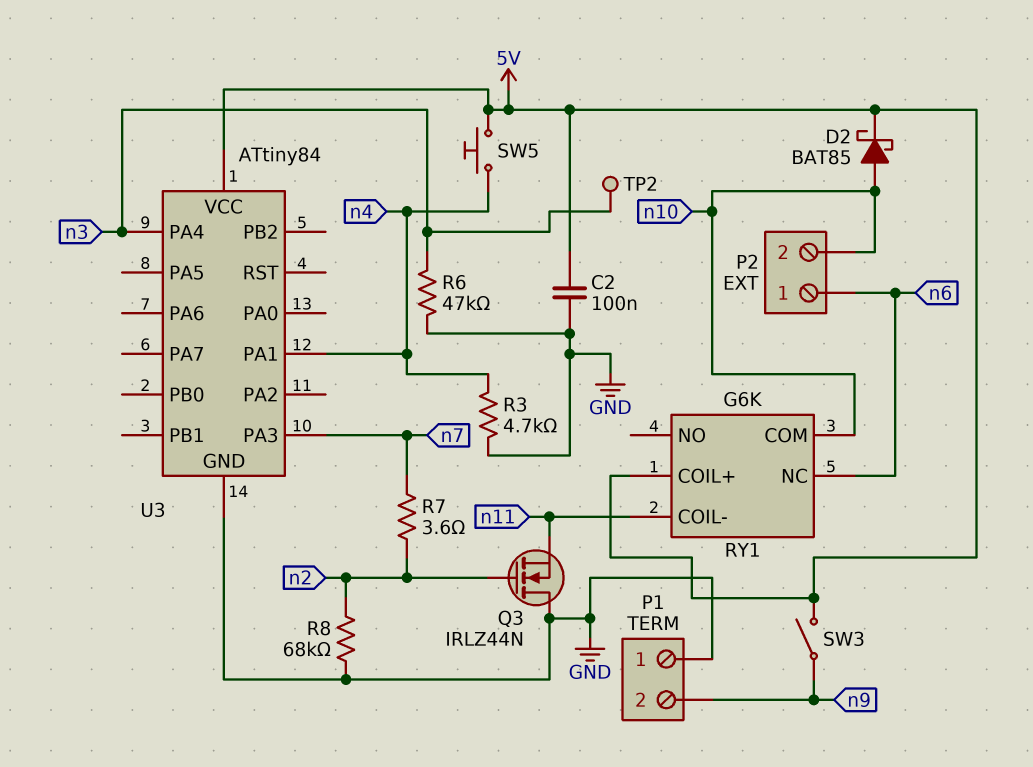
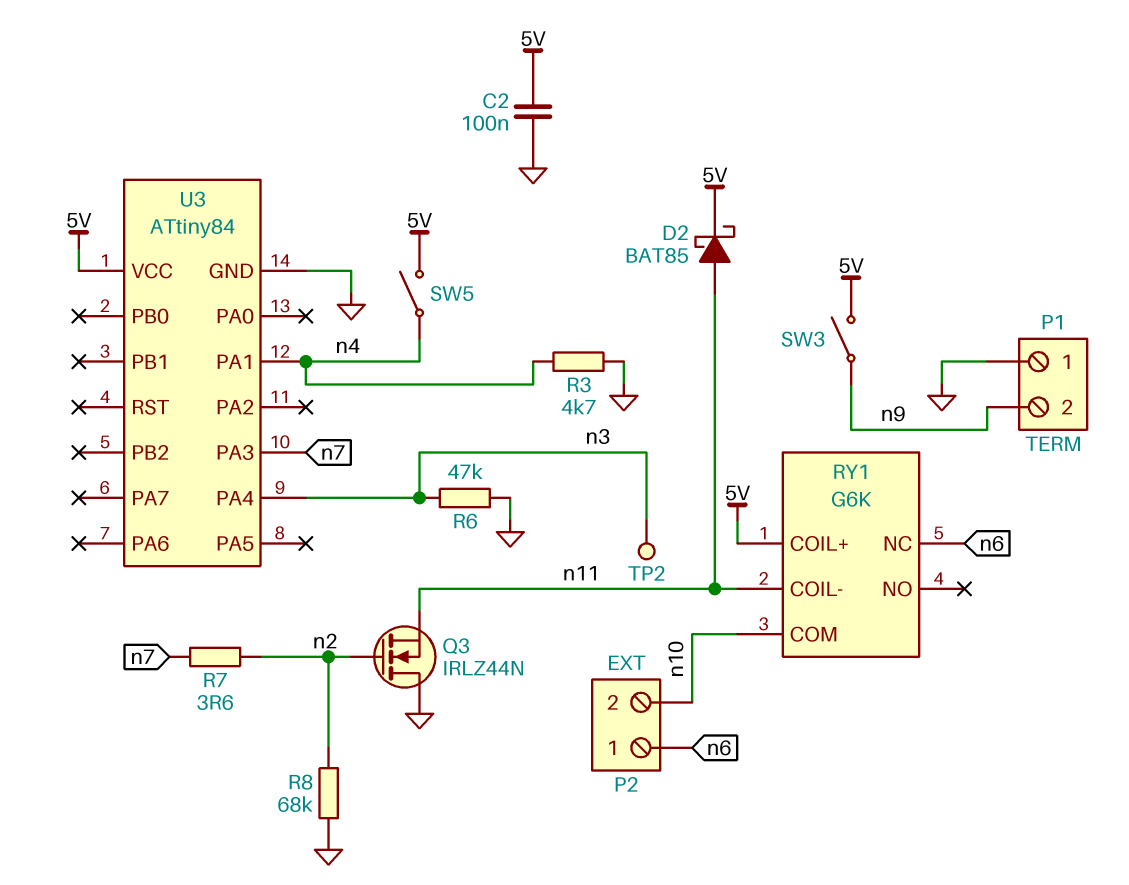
D2: schottky BAT85 (A n10, K 5V) -> schottky BAT85 (A n11, K 5V)
SW5: button (5V, n4) -> switch (5V, n4)

